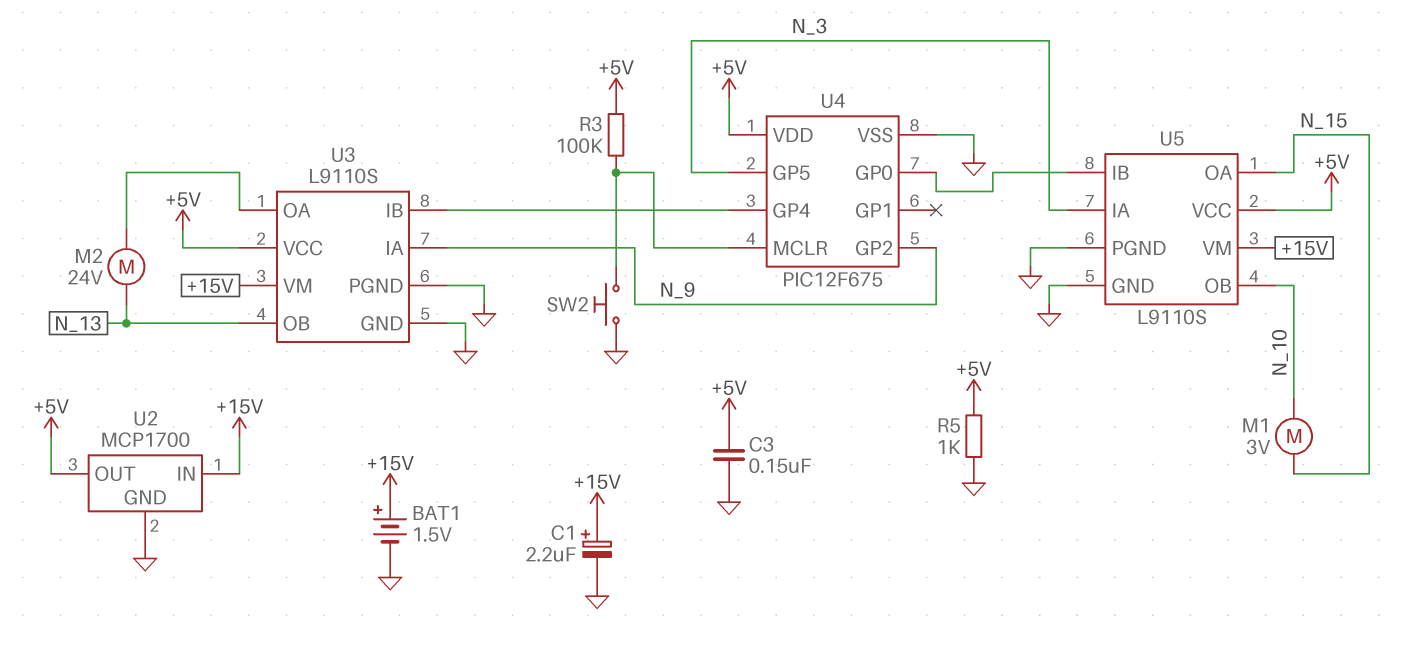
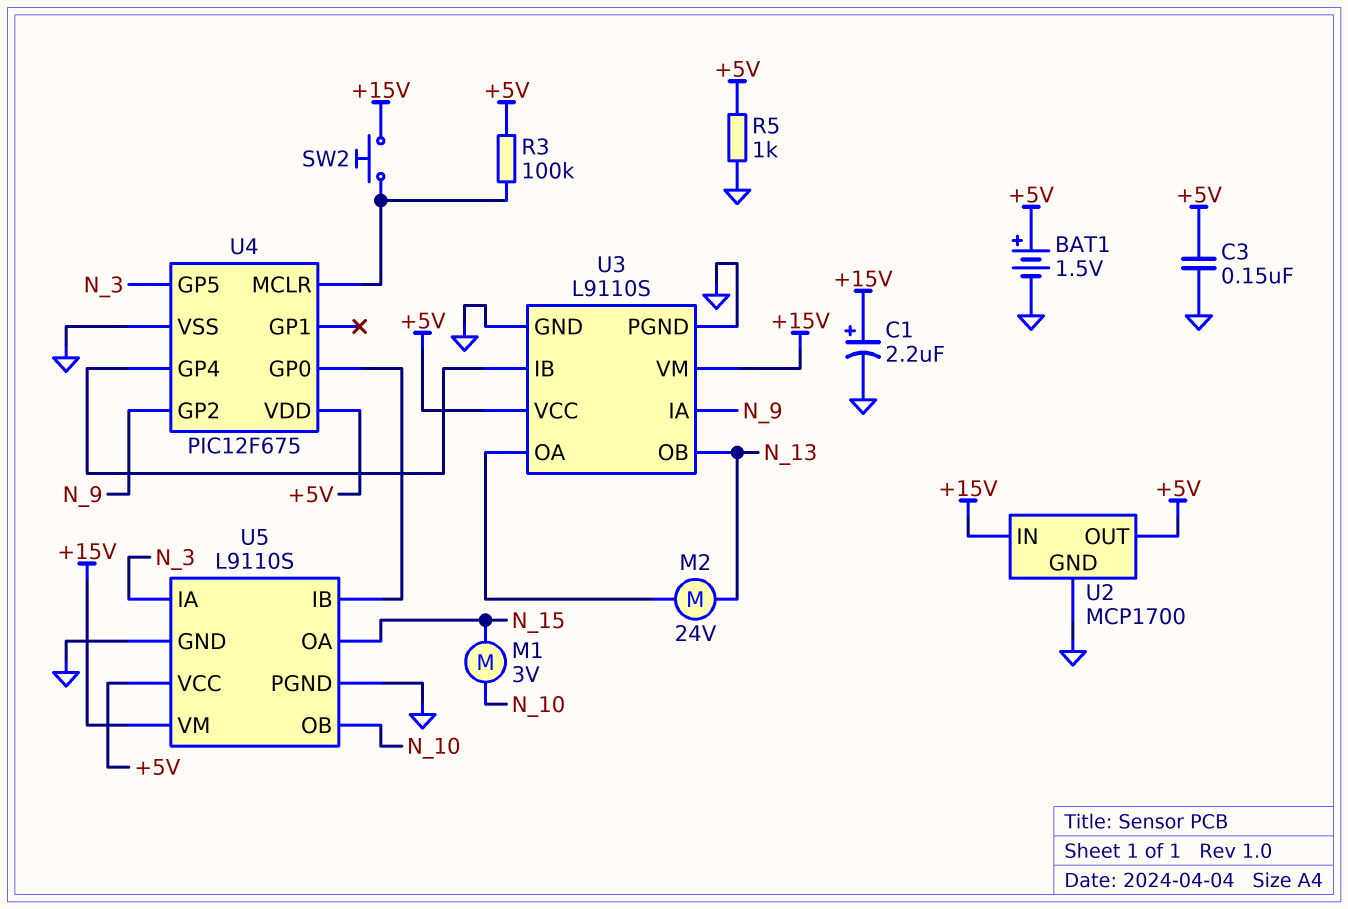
BAT1: 1.5V (plus +15V, minus GND) -> 1.5V (plus +5V, minus GND)
SW2: button (GND, U4/MCLR) -> button (+15V, U4/MCLR)

